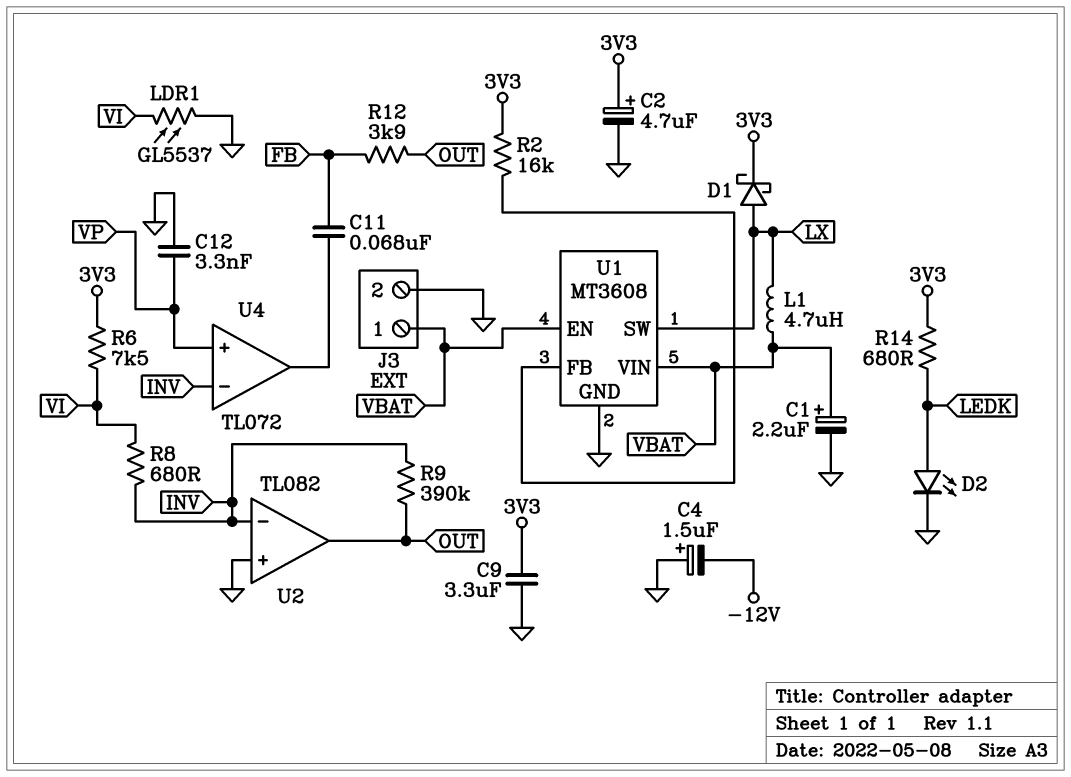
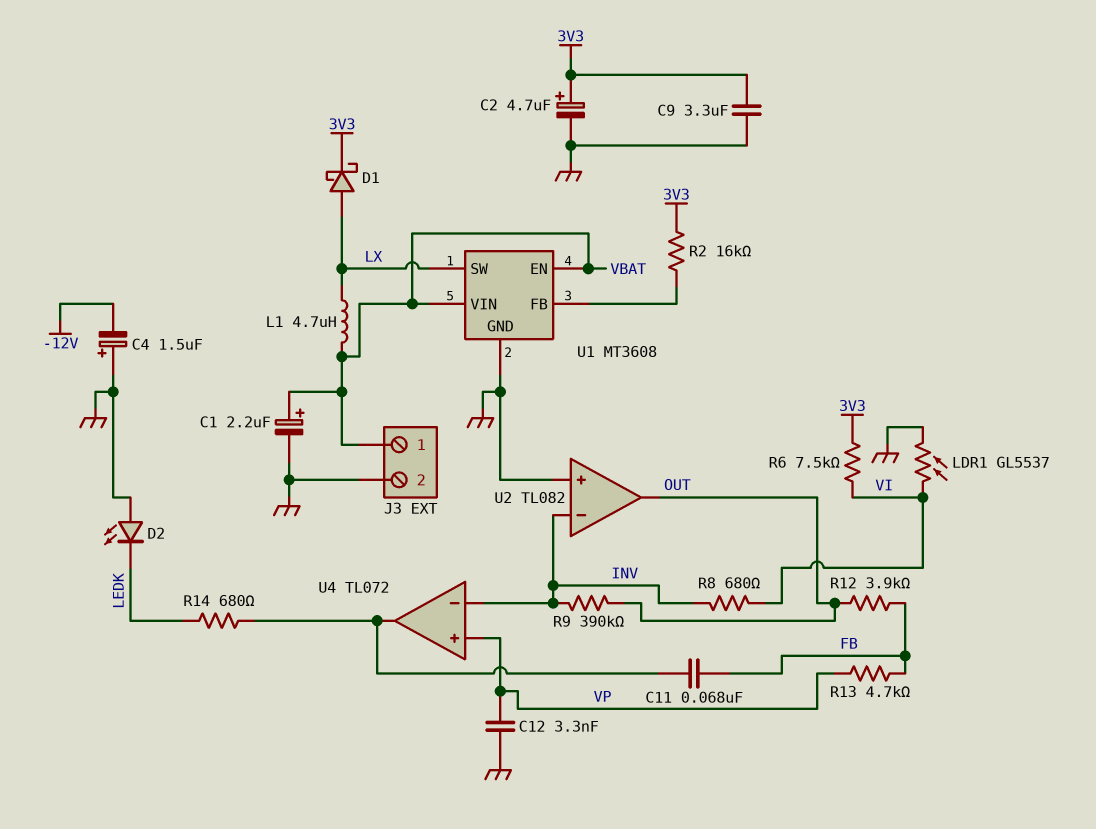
D2: LED (A LEDK, K GND) -> LED (A GND, K LEDK)
R13: none -> 4.7k (FB, VP)
R14: 680 (3V3, LEDK) -> 680 (LEDK, U4/out)

